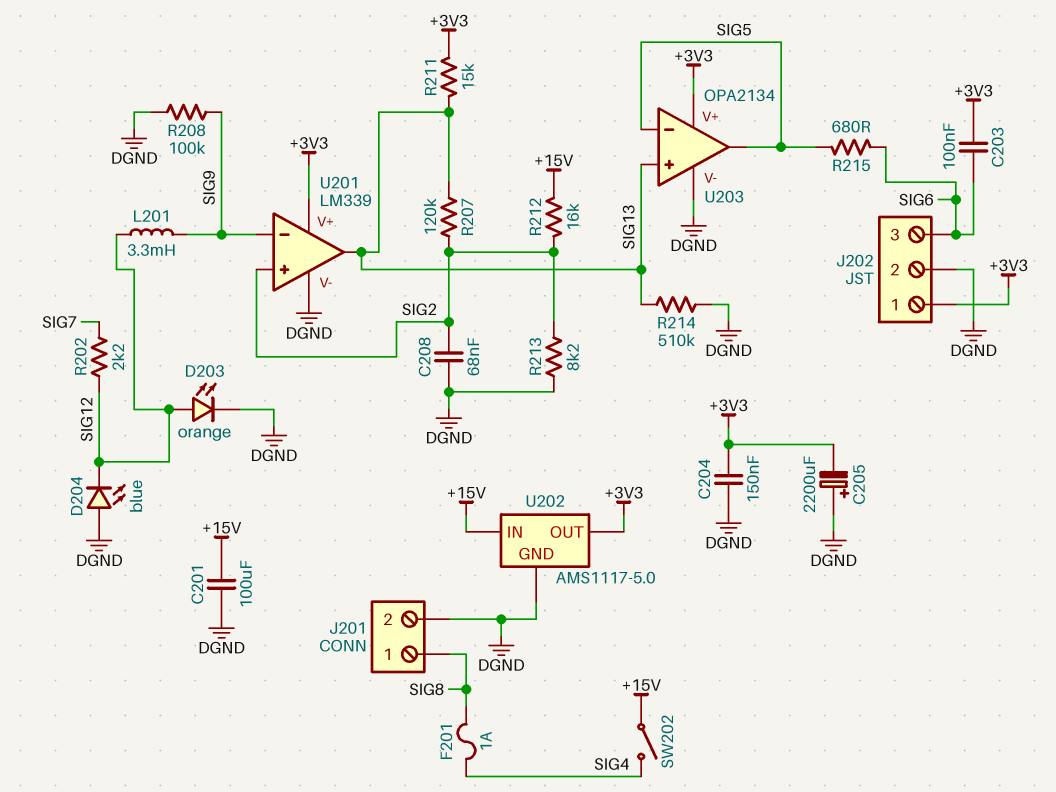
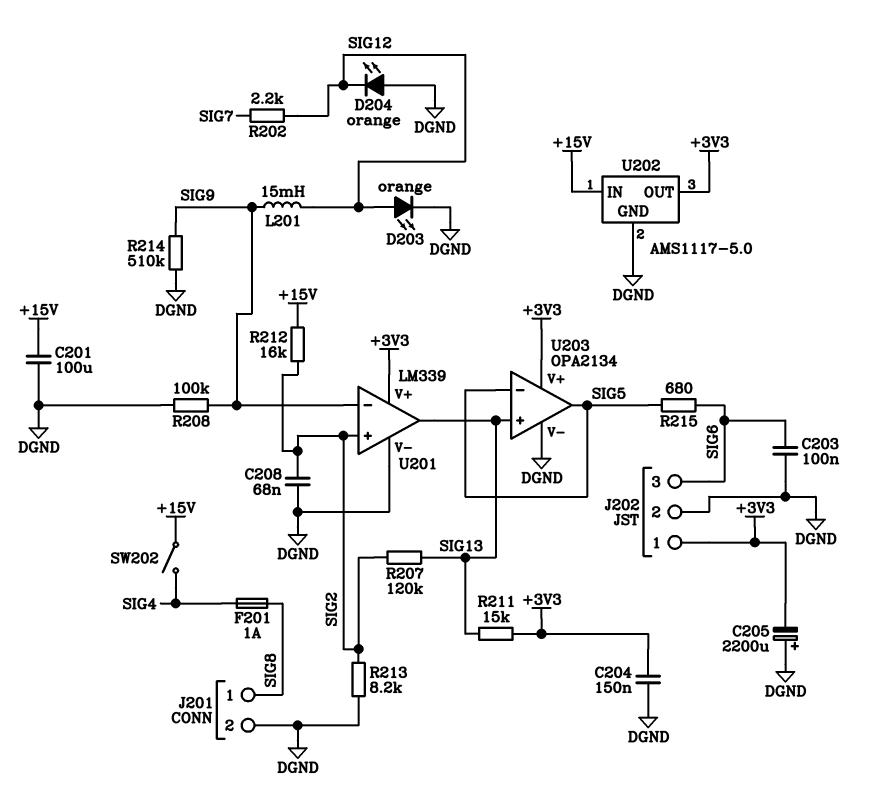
C203: 100nF (+3V3, SIG6) -> 100nF (DGND, SIG6)
D204: LED blue (A DGND, K SIG12) -> LED orange (A DGND, K SIG12)
L201: 3.3mH (SIG9, SIG12) -> 15mH (SIG9, SIG12)
R214: 510k (DGND, SIG13) -> 510k (DGND, SIG9)

